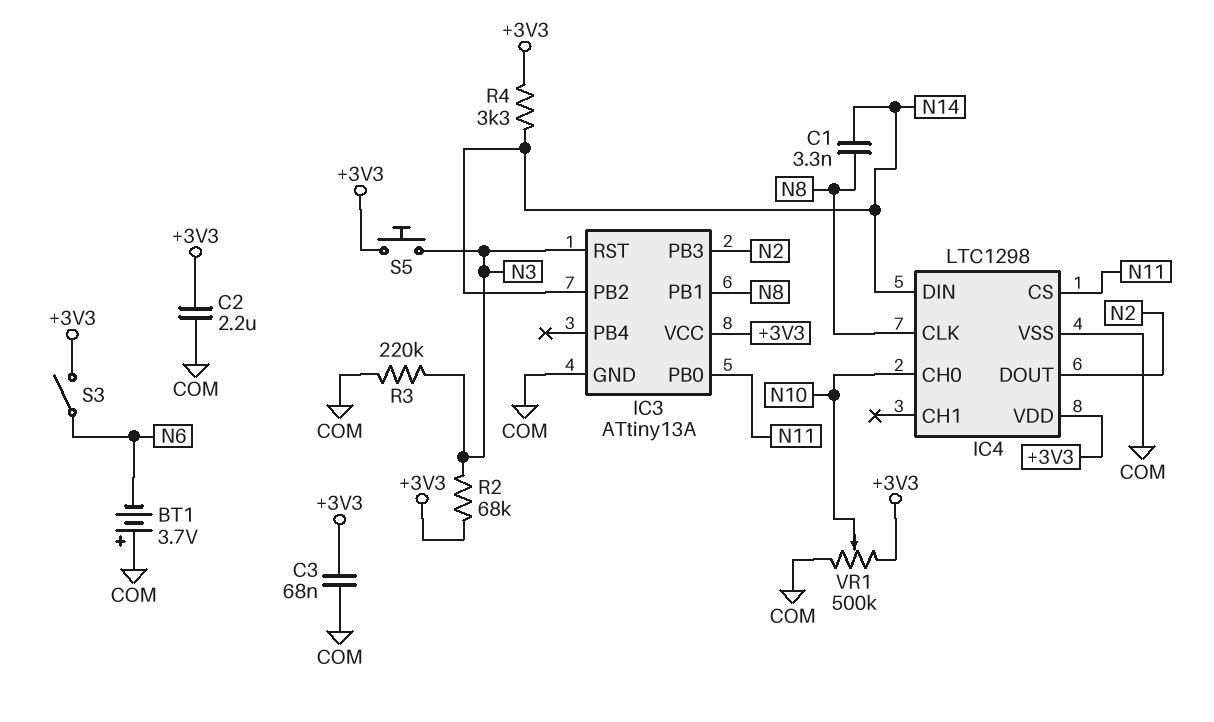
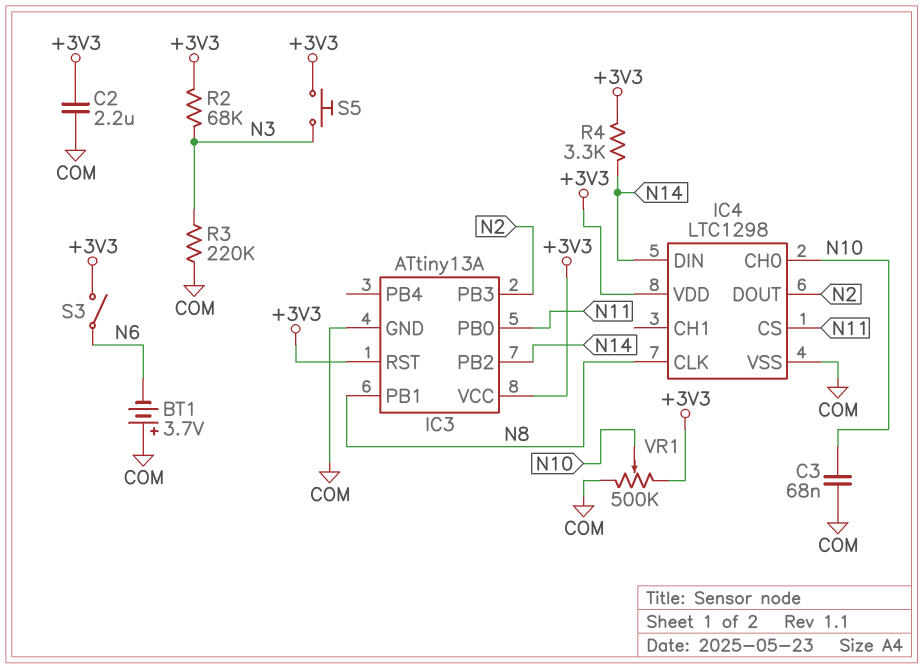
C1: 3.3nF (N8, N14) -> none
C3: 68nF (+3V3, COM) -> 68nF (COM, N10)
IC3 pin RST: N3 -> +3V3

